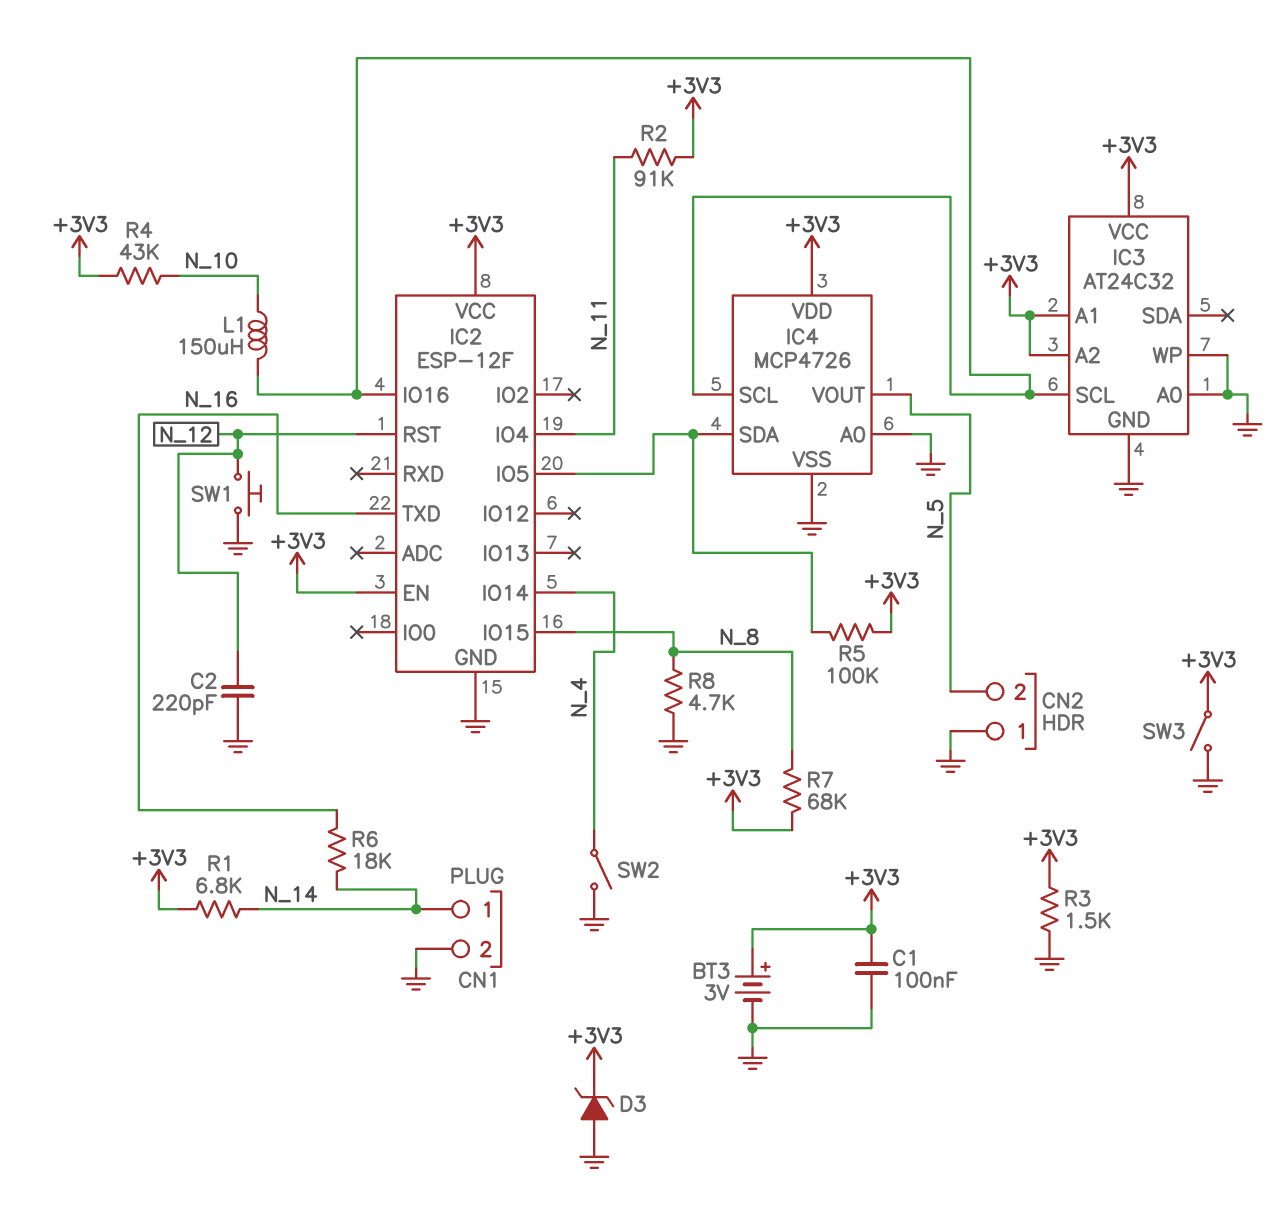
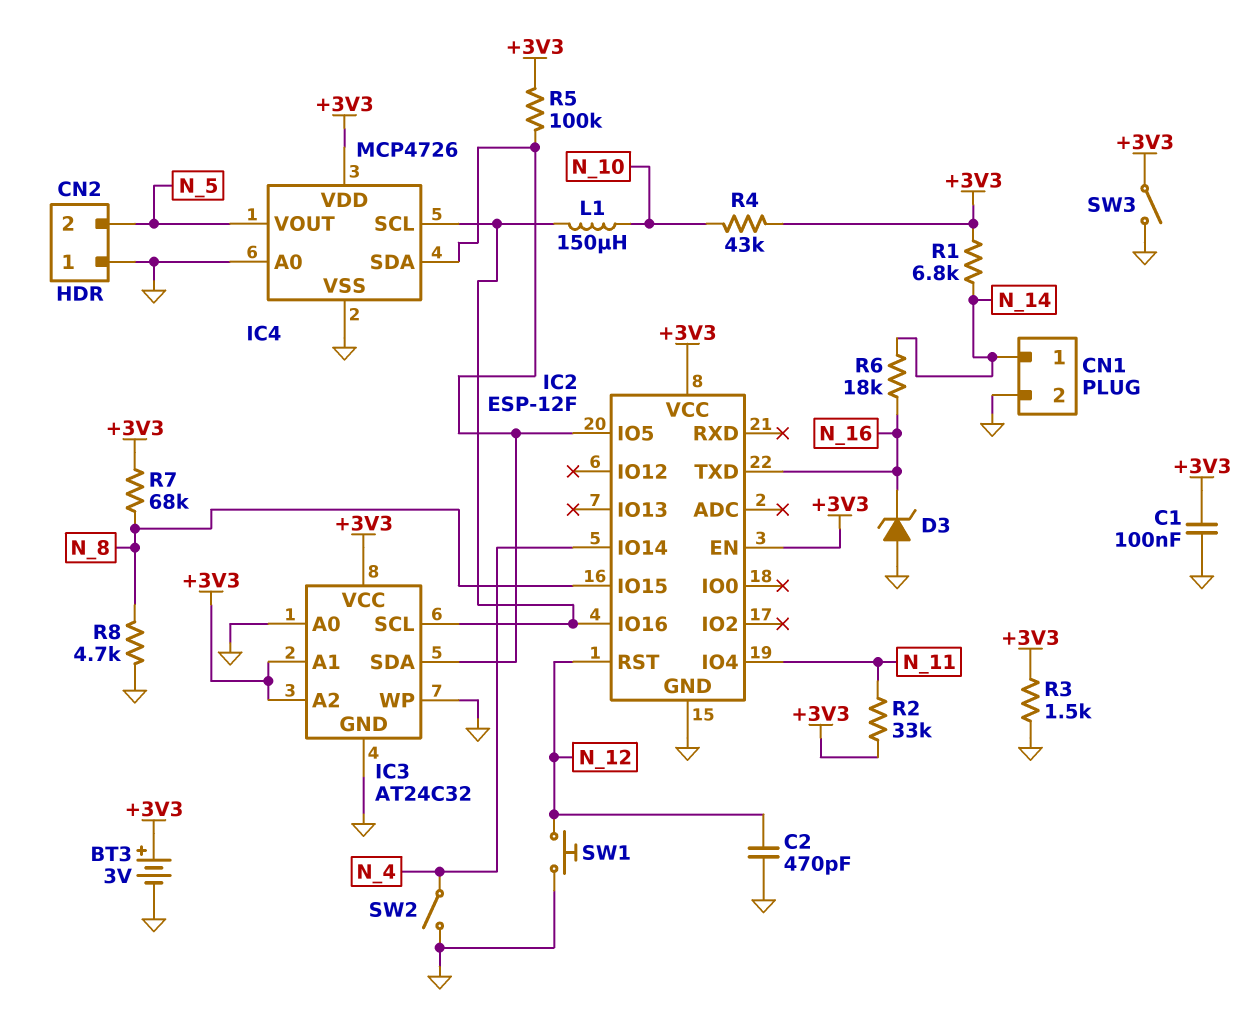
C2: 220pF (GND, N_12) -> 470pF (GND, N_12)
D3: zener (A GND, K +3V3) -> zener (A GND, K N_16)
IC3 pin SDA: none -> IC2/IO5
R2: 91k (+3V3, N_11) -> 33k (+3V3, N_11)

